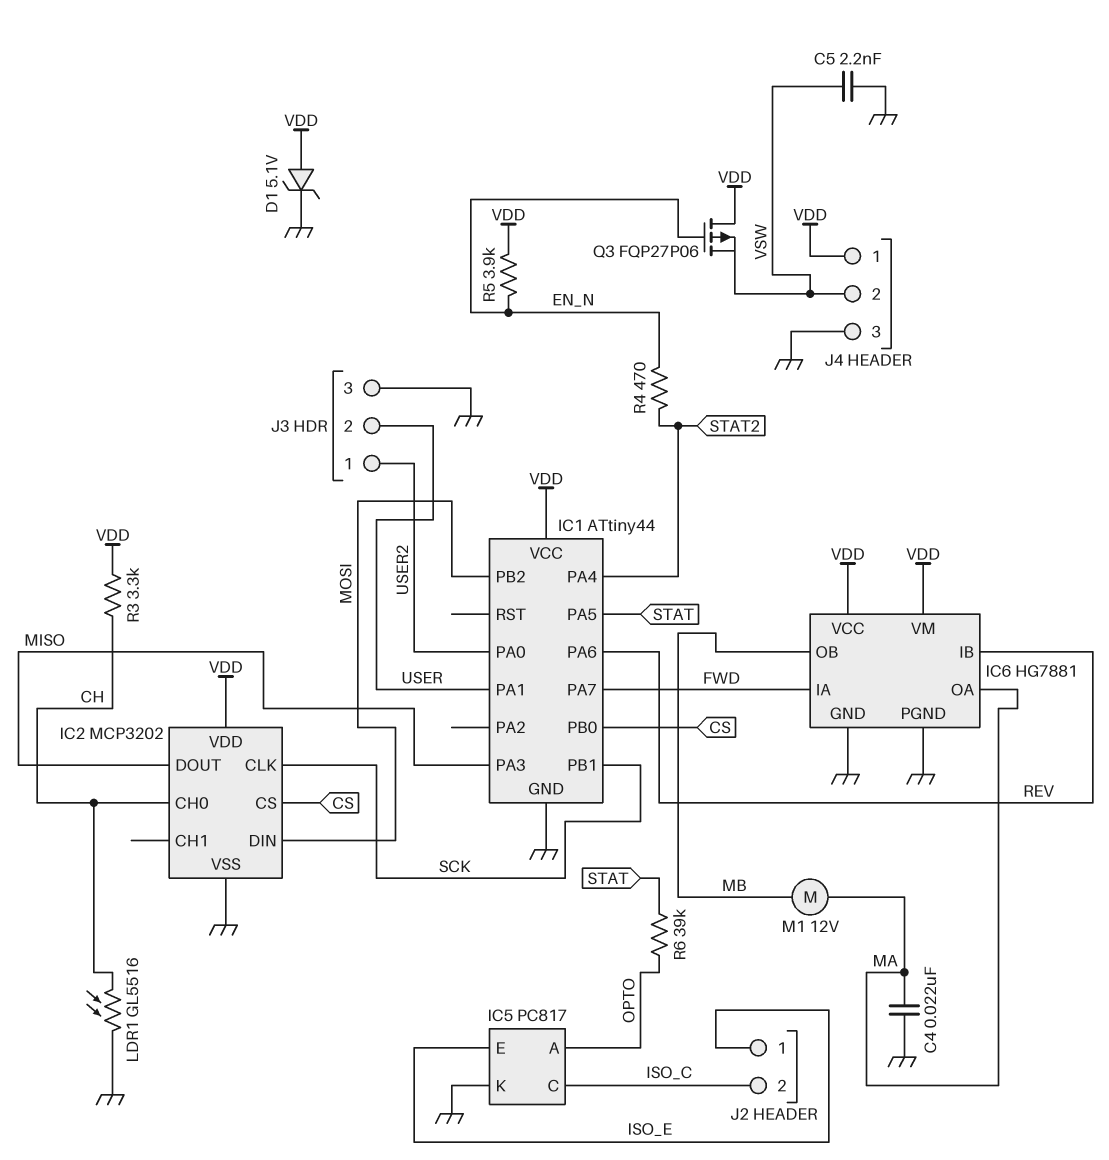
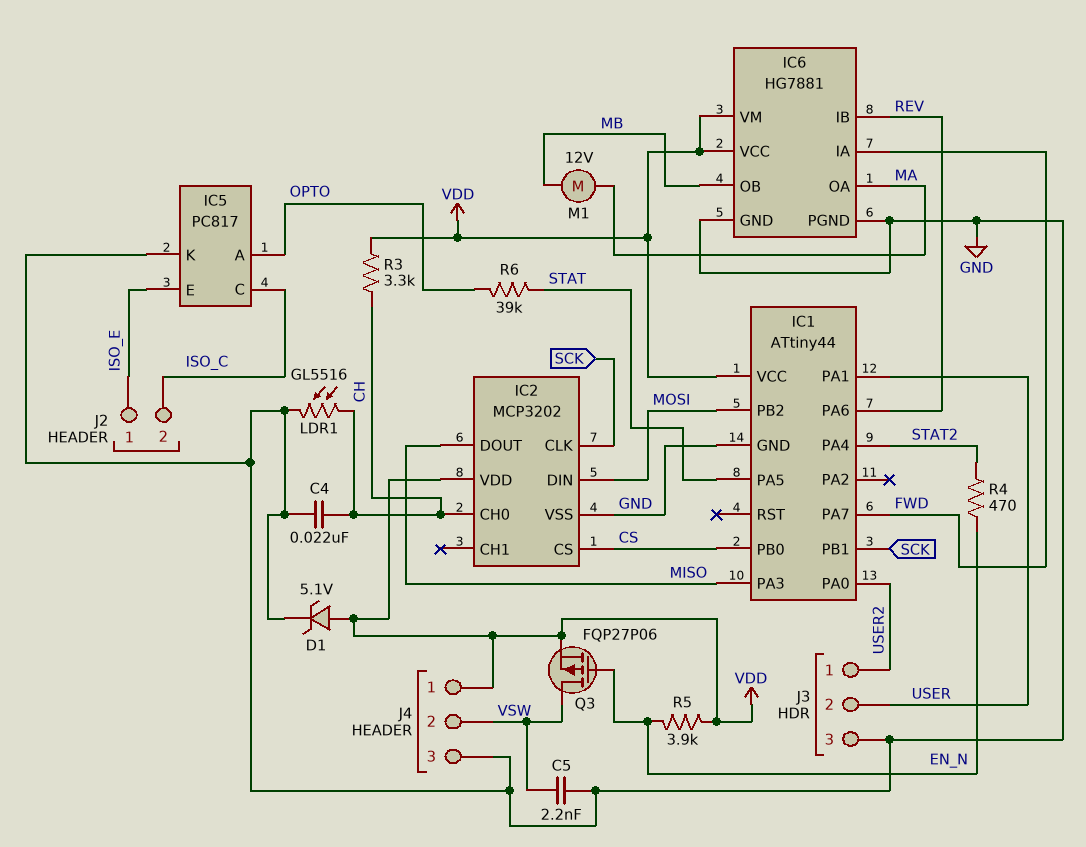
C4: 22nF (GND, MA) -> 22nF (CH, GND)
Q3: PMOS FQP27P06 (G EN_N, D VDD, S VSW) -> PMOS FQP27P06 (G EN_N, D VSW, S VDD)

